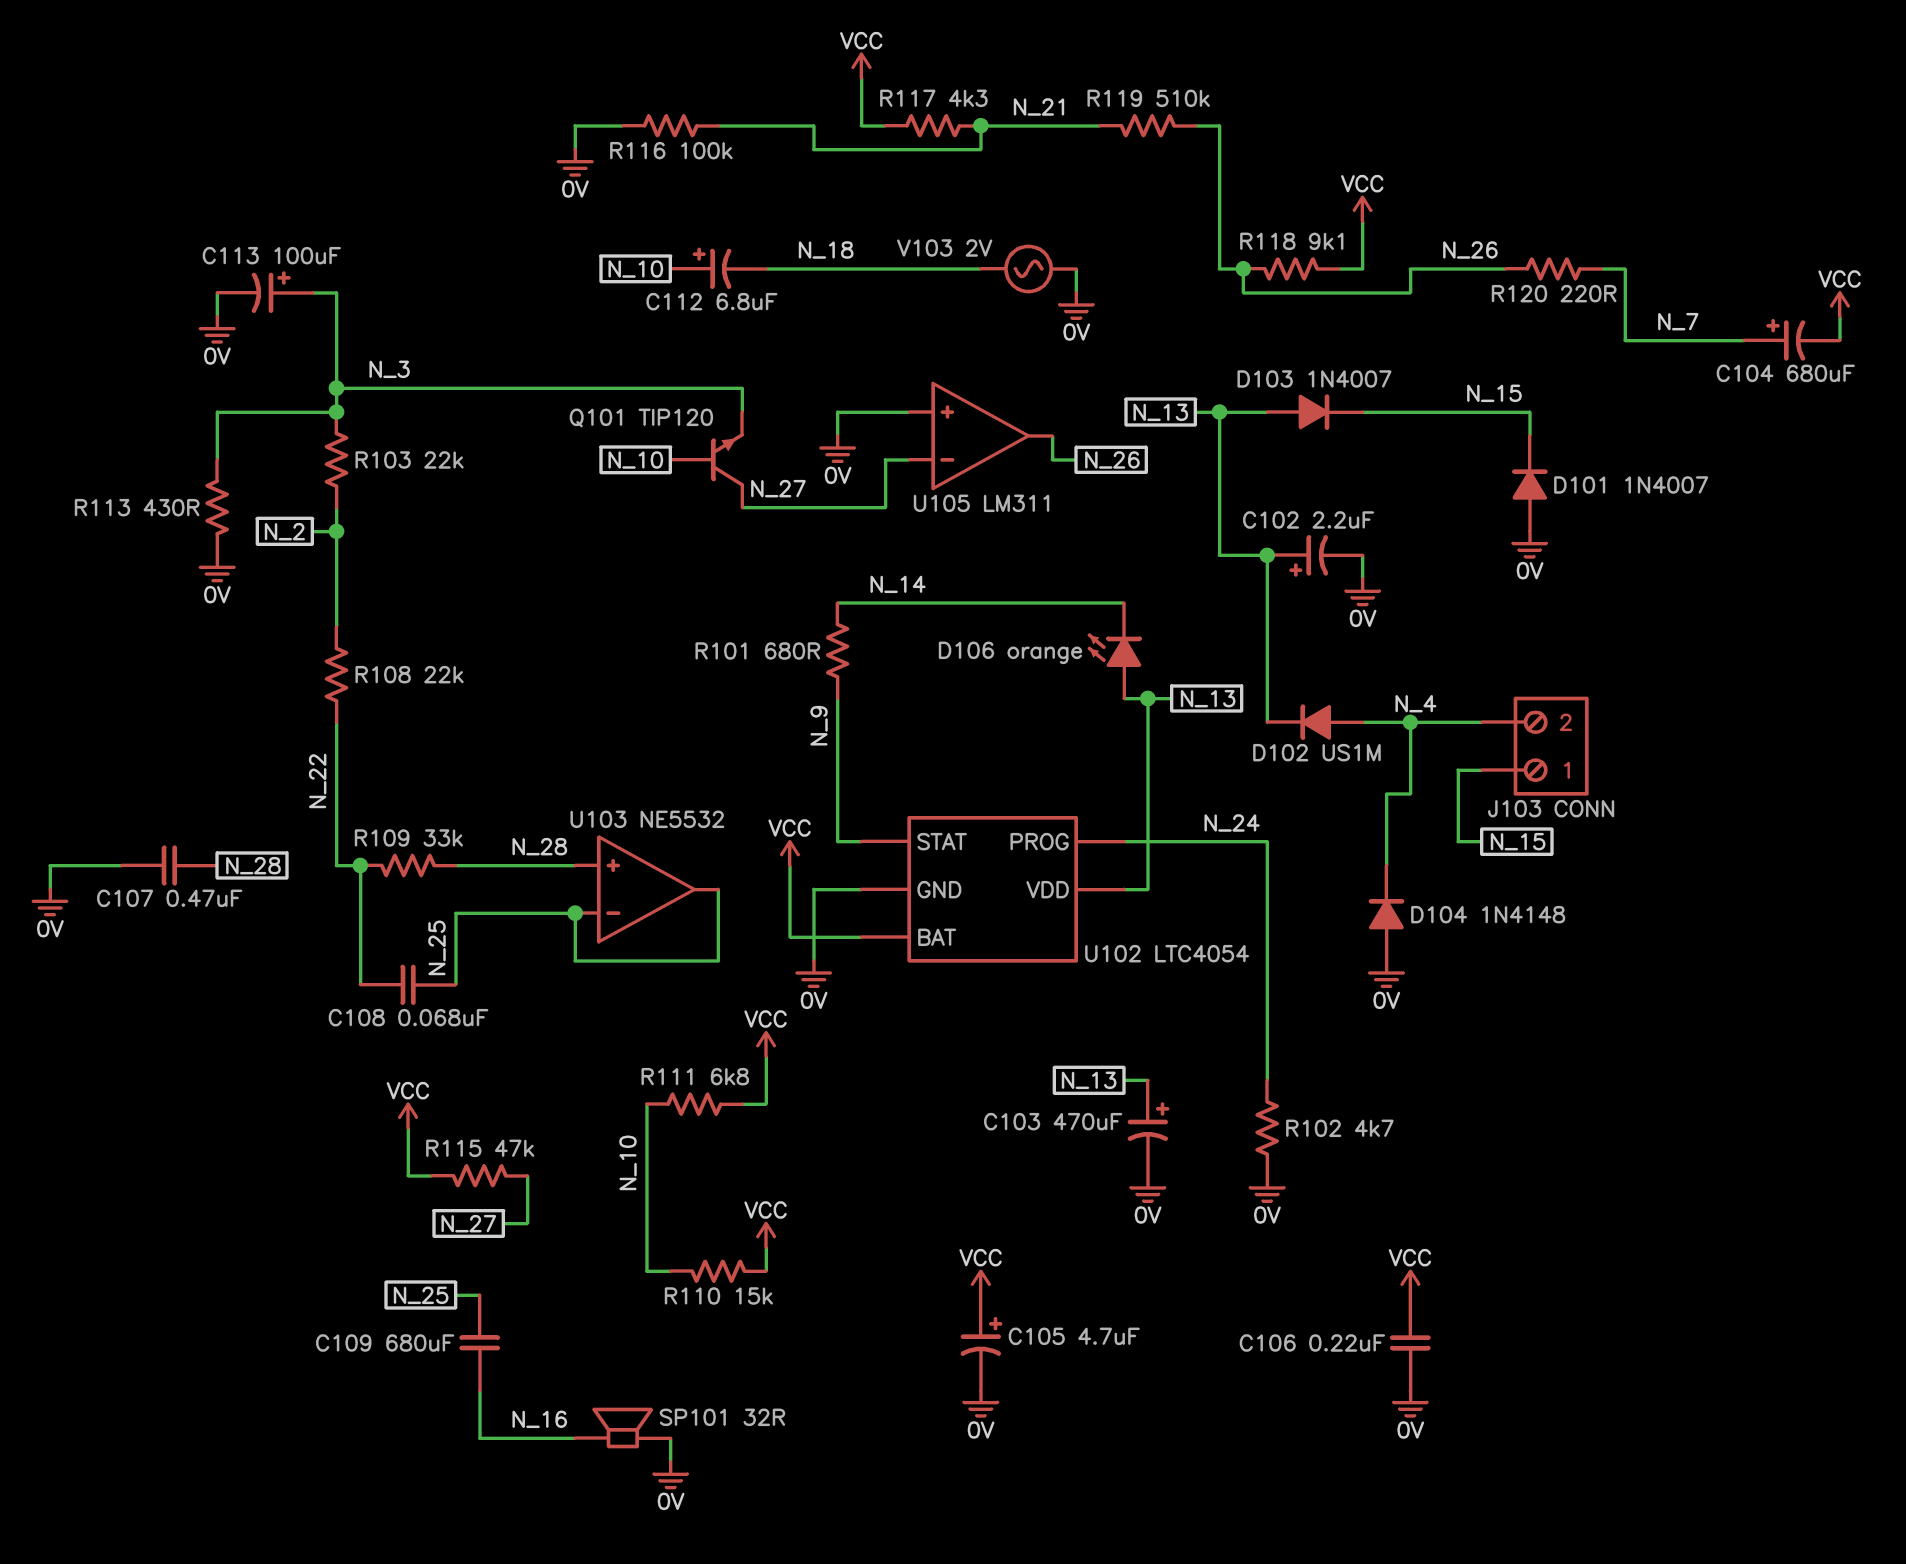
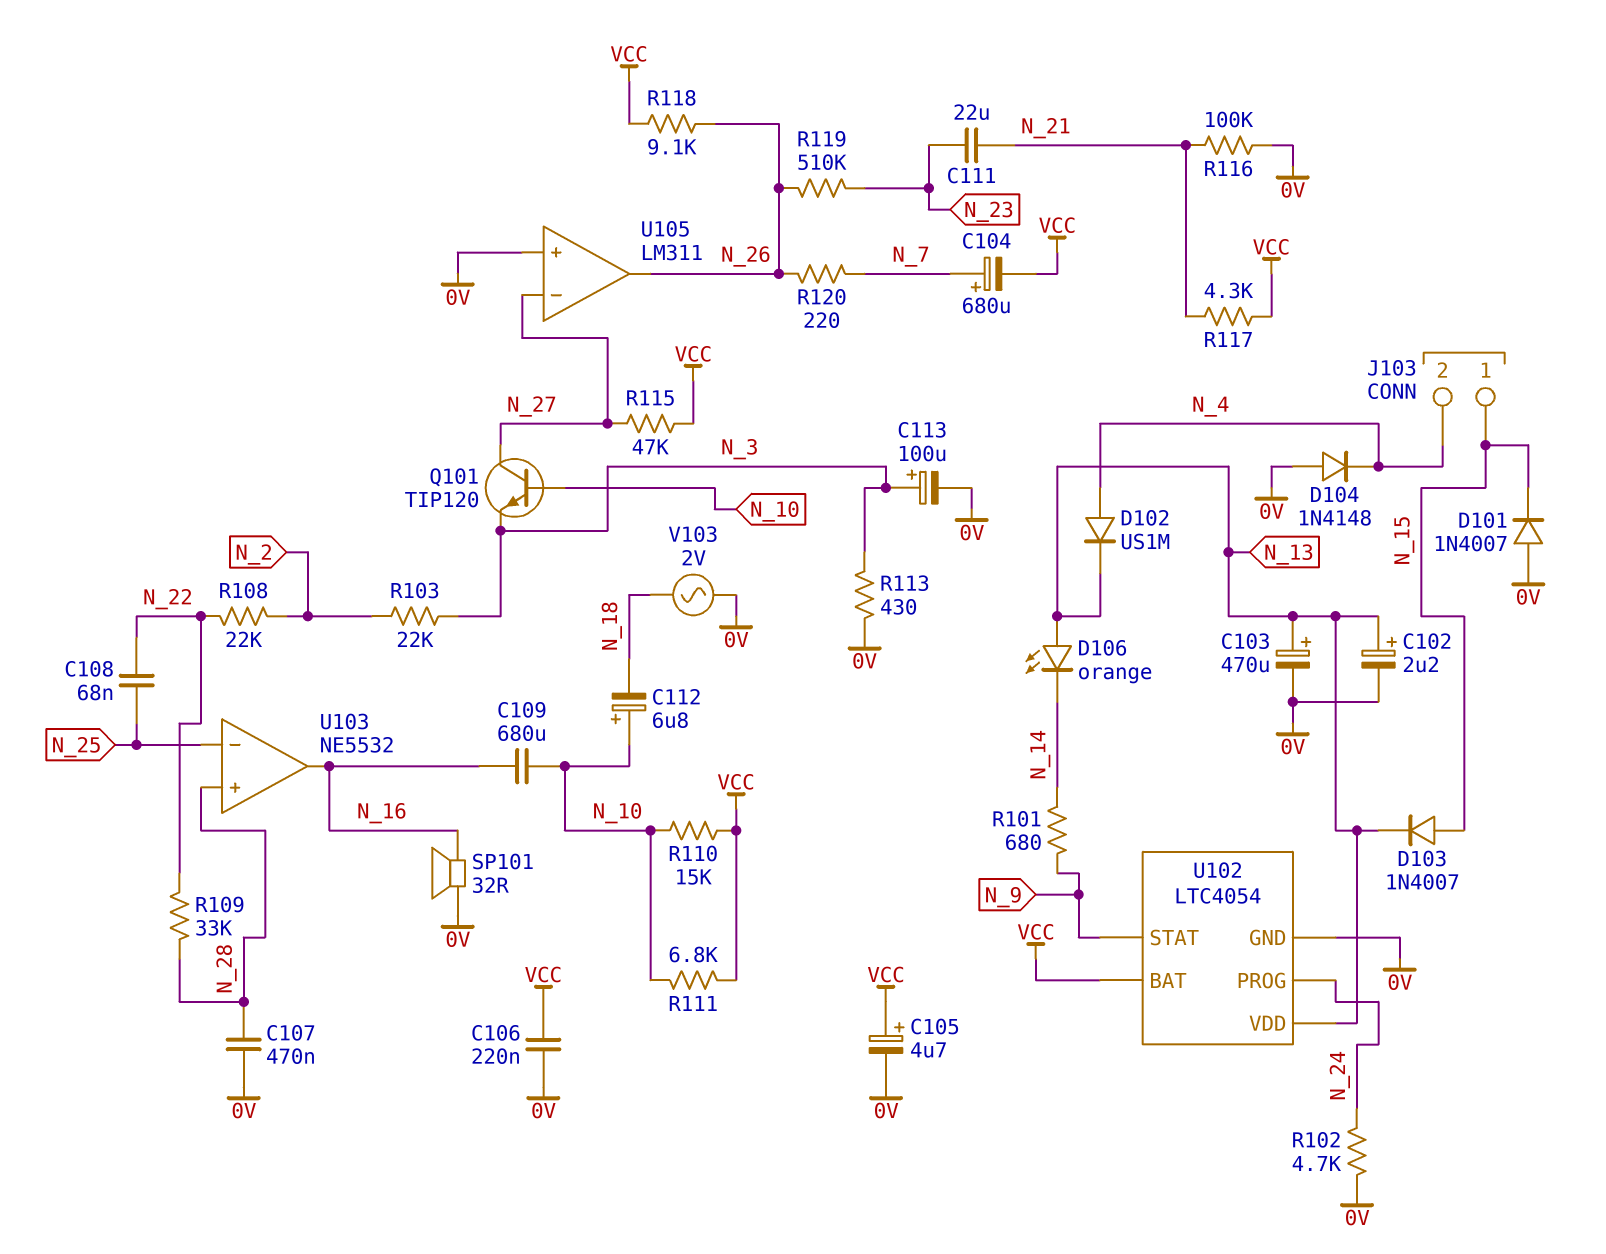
C109: 680uF (N_16, N_25) -> 680uF (N_10, N_16)
C111: none -> 22uF (N_21, N_23)
D103: diode 1N4007 (A N_13, K N_15) -> diode 1N4007 (A N_15, K N_13)
R119: 510k (N_21, N_26) -> 510k (N_23, N_26)
U103 pin out: N_25 -> N_16

